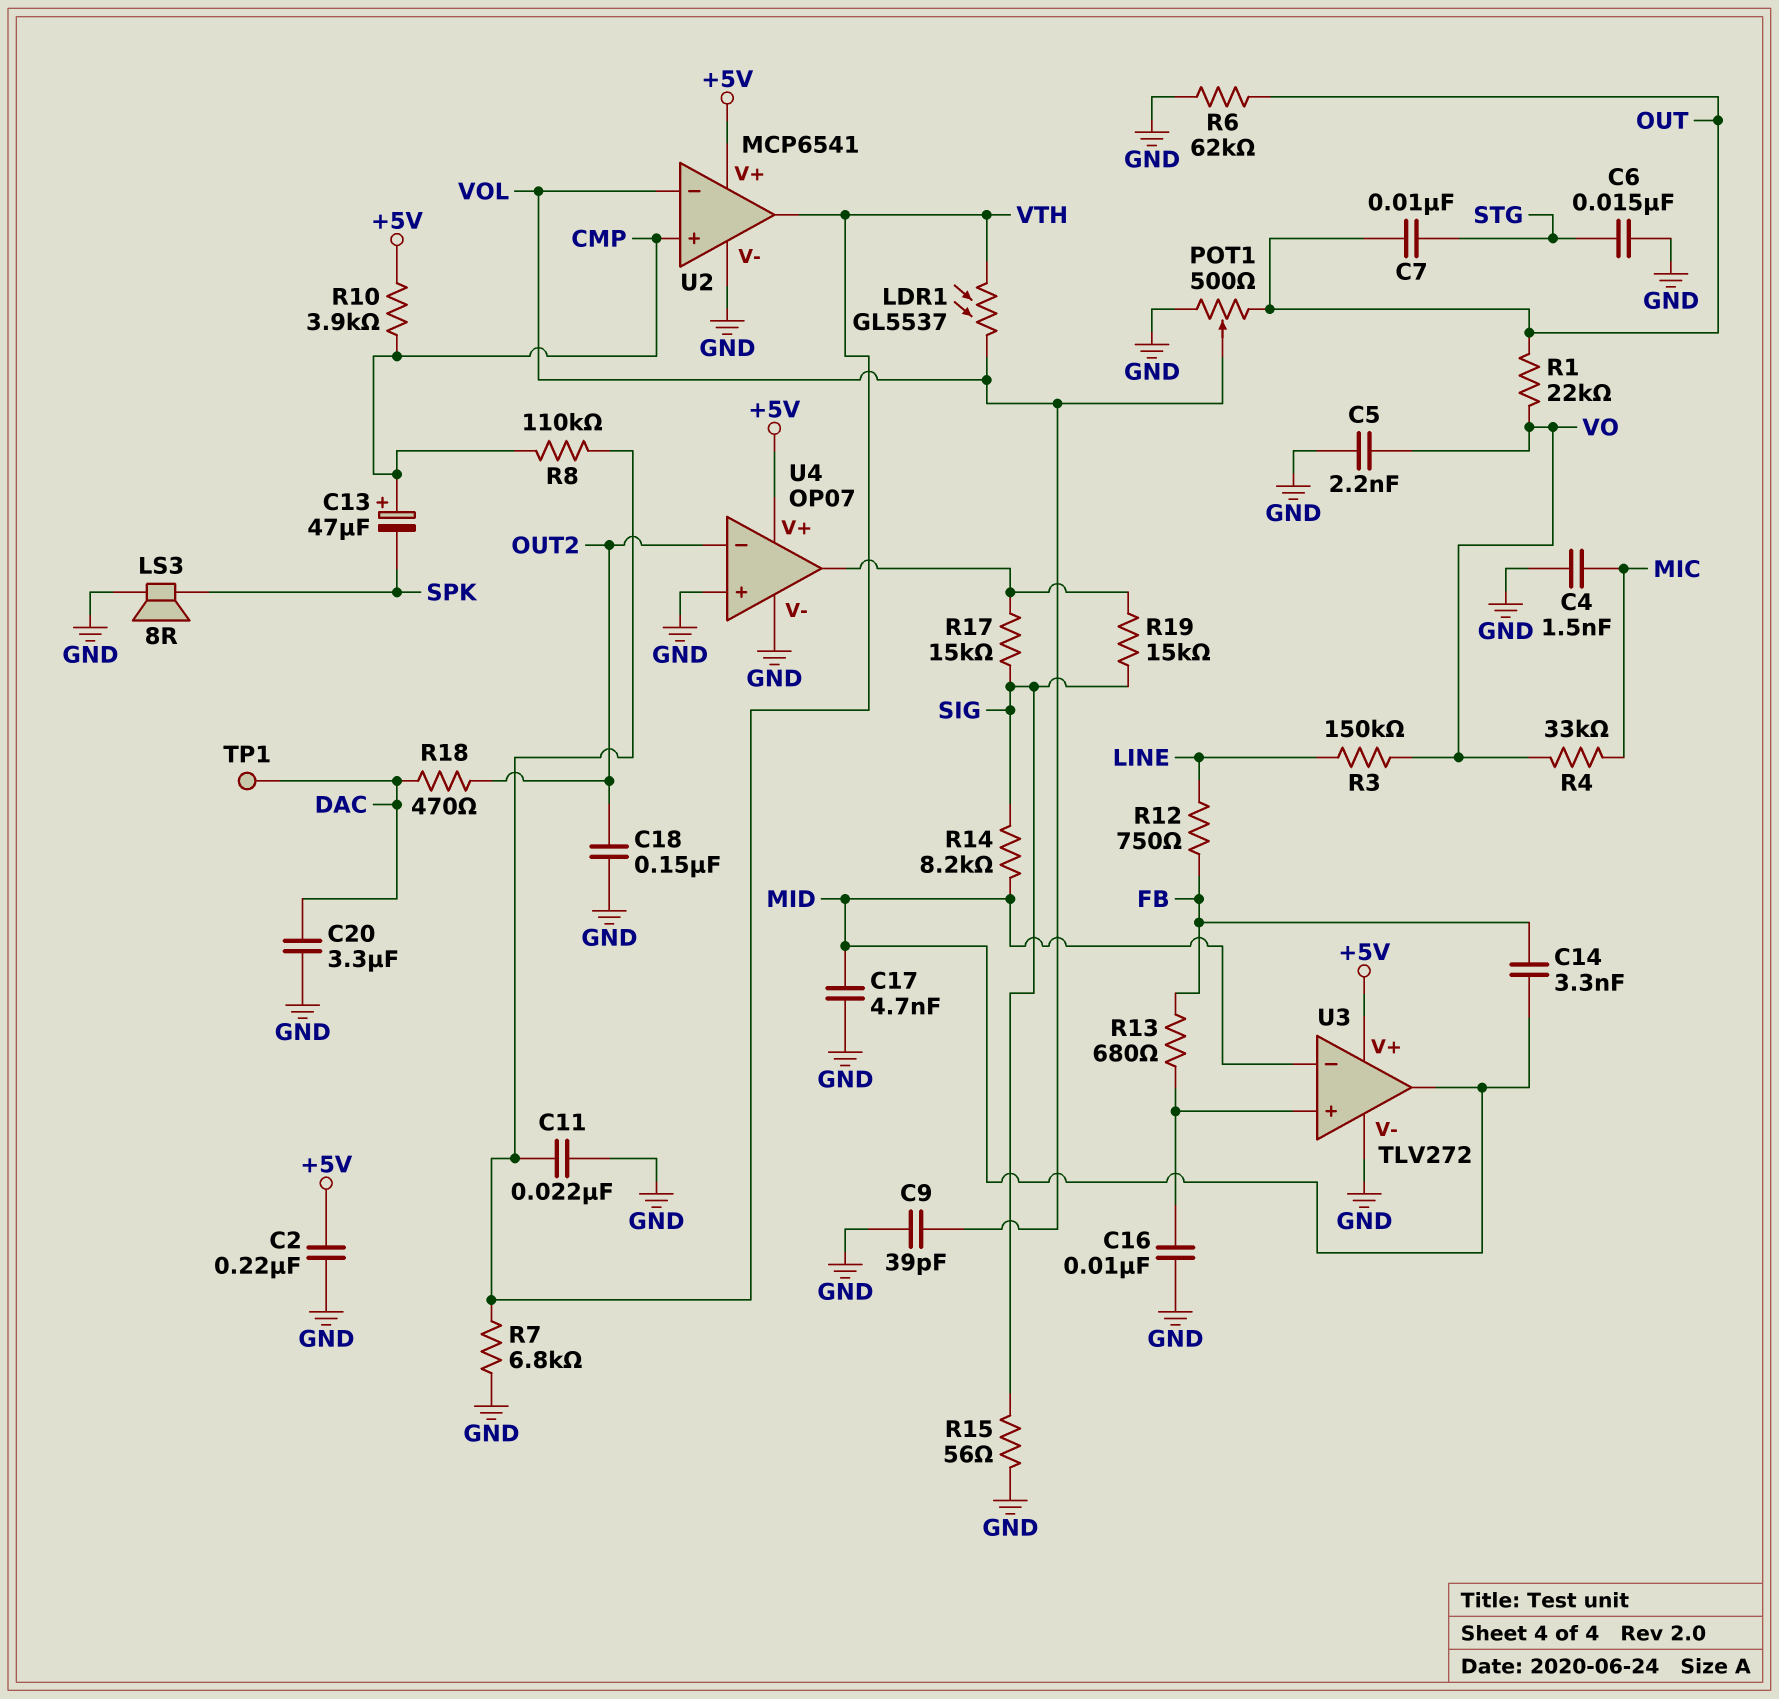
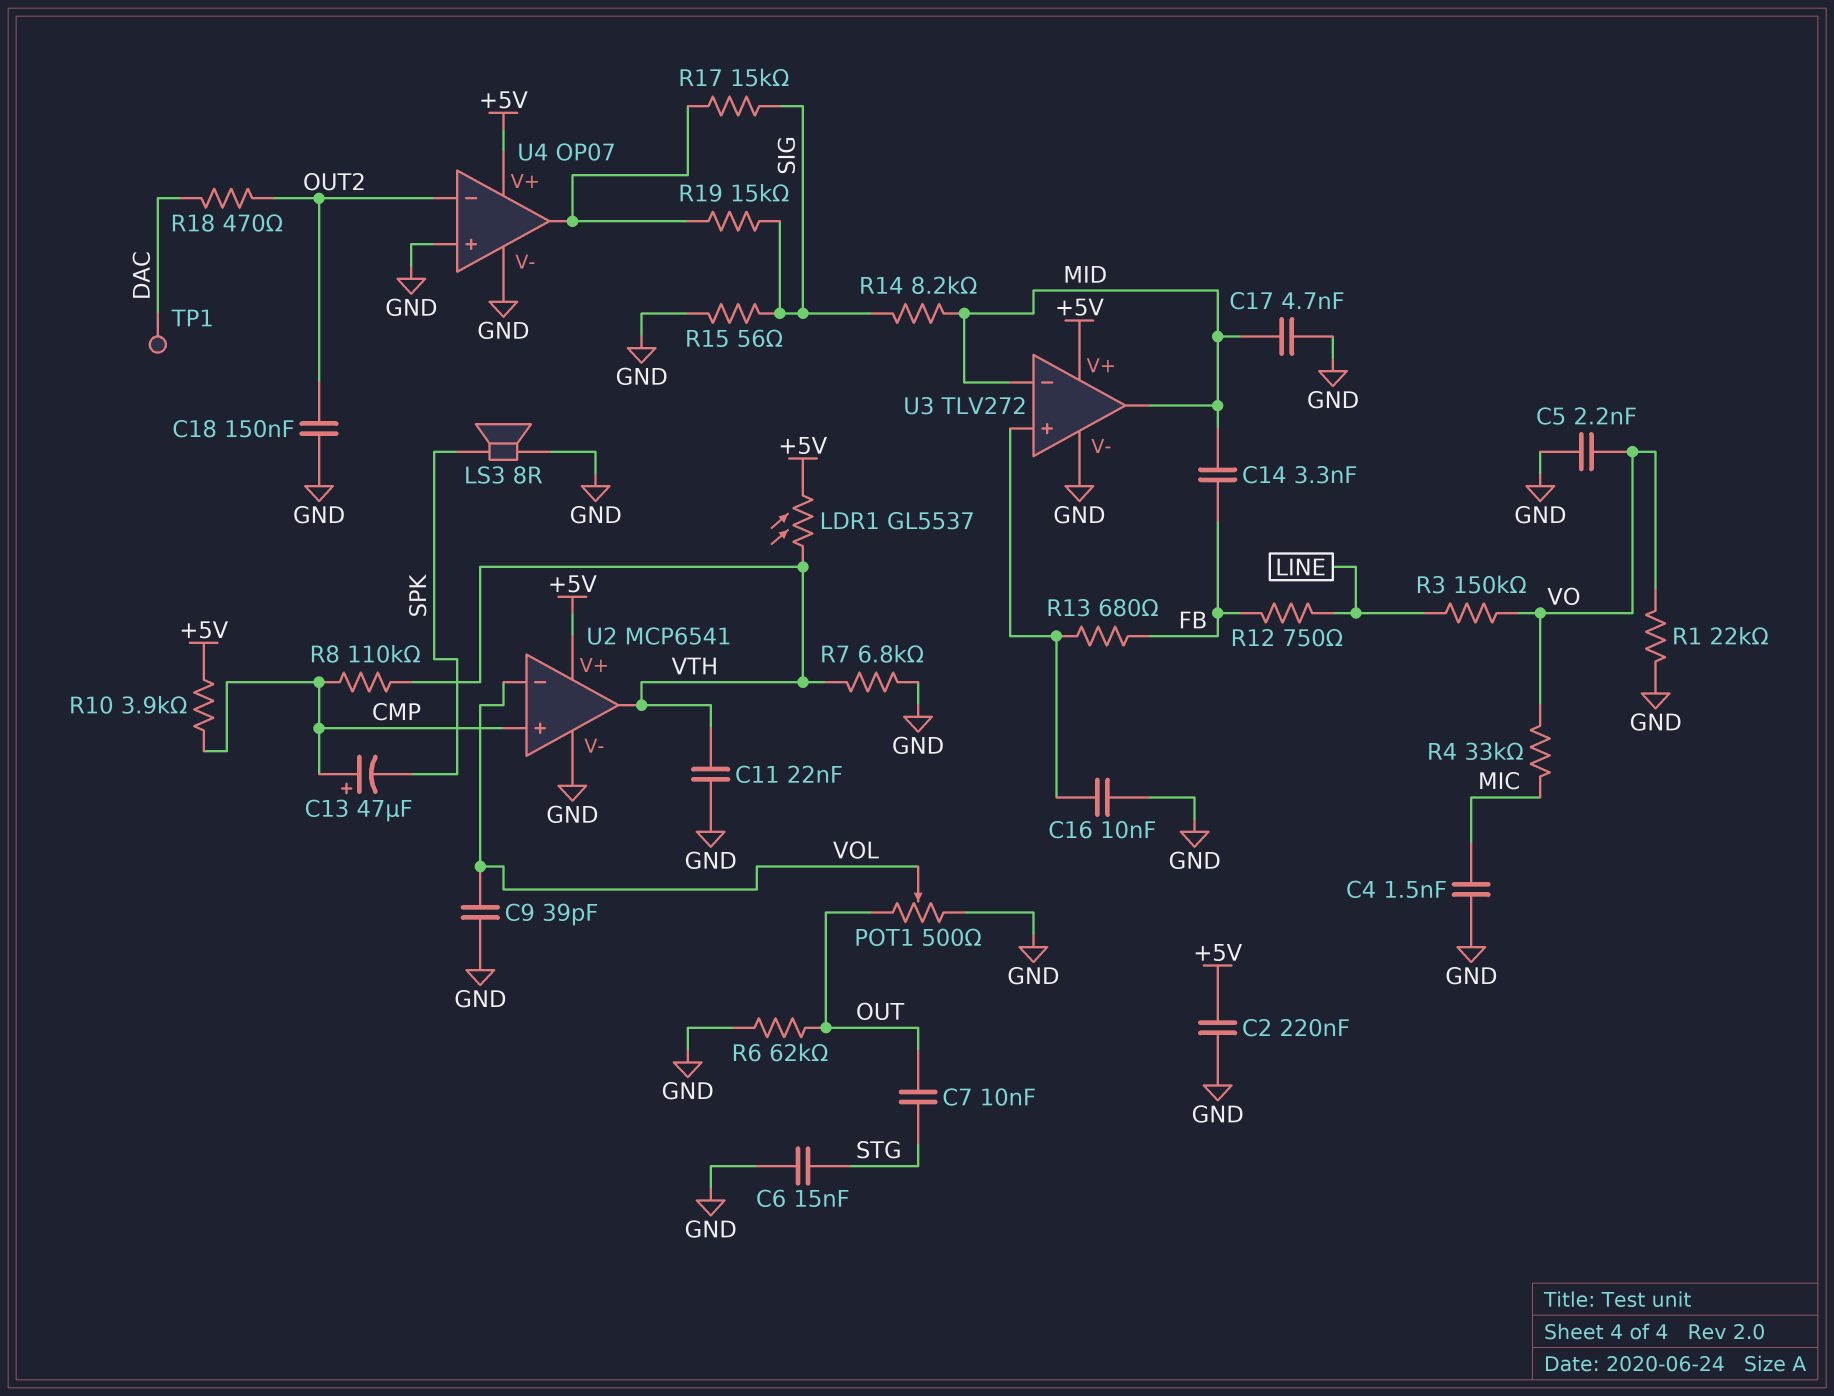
C20: 3.3uF (DAC, GND) -> none
LDR1: GL5537 (VOL, VTH) -> GL5537 (+5V, VTH)
R1: 22k (OUT, VO) -> 22k (GND, VO)

